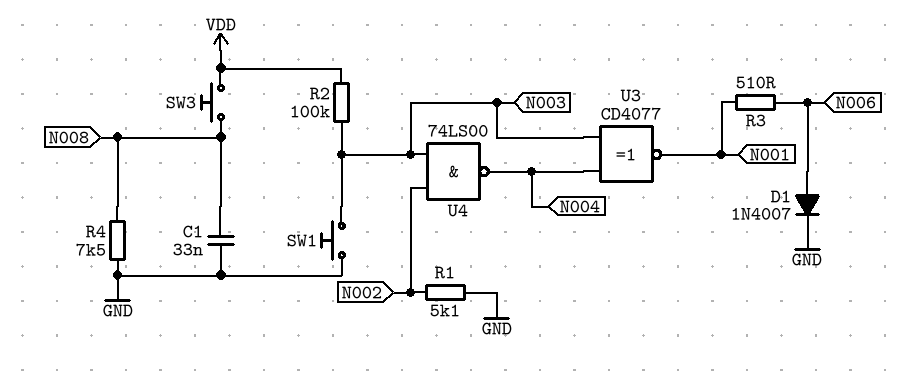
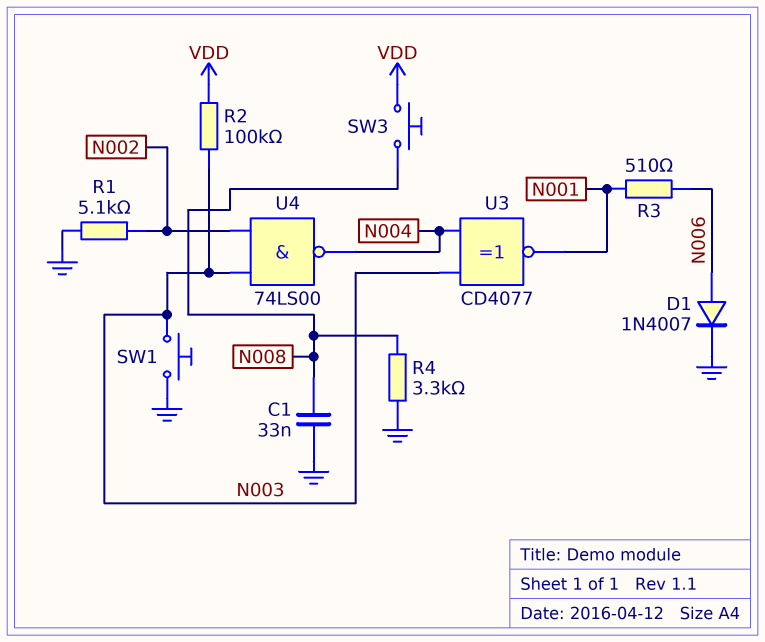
R4: 7.5k (GND, N008) -> 3.3k (GND, N008)

